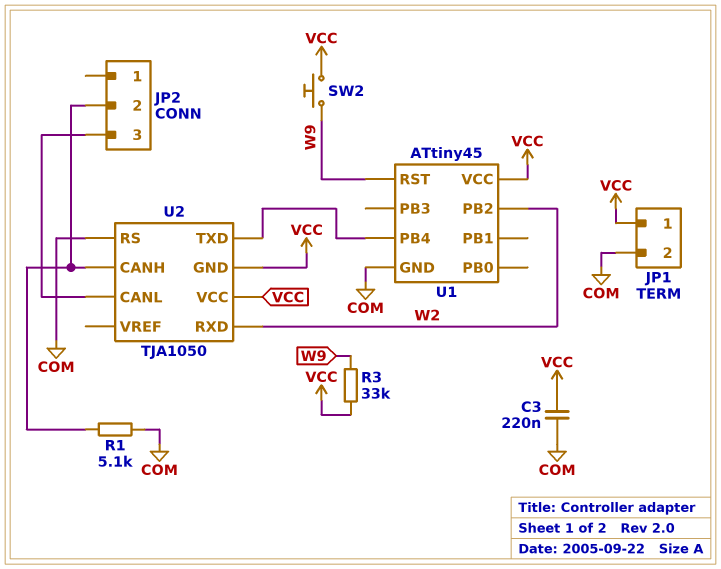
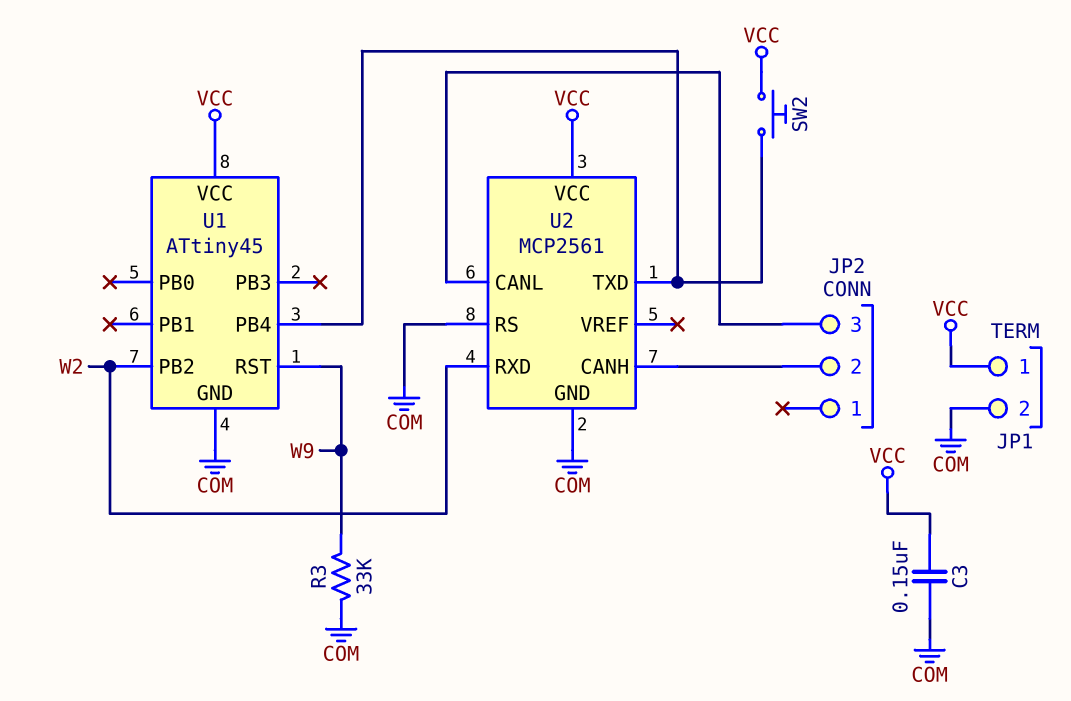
C3: 220nF (COM, VCC) -> 150nF (COM, VCC)
R1: 5.1k (COM, JP2/2) -> none
R3: 33k (VCC, W9) -> 33k (COM, W9)
SW2: button (VCC, W9) -> button (U1/PB4, VCC)
U2: TJA1050 -> MCP2561
U2 pin GND: VCC -> COM

